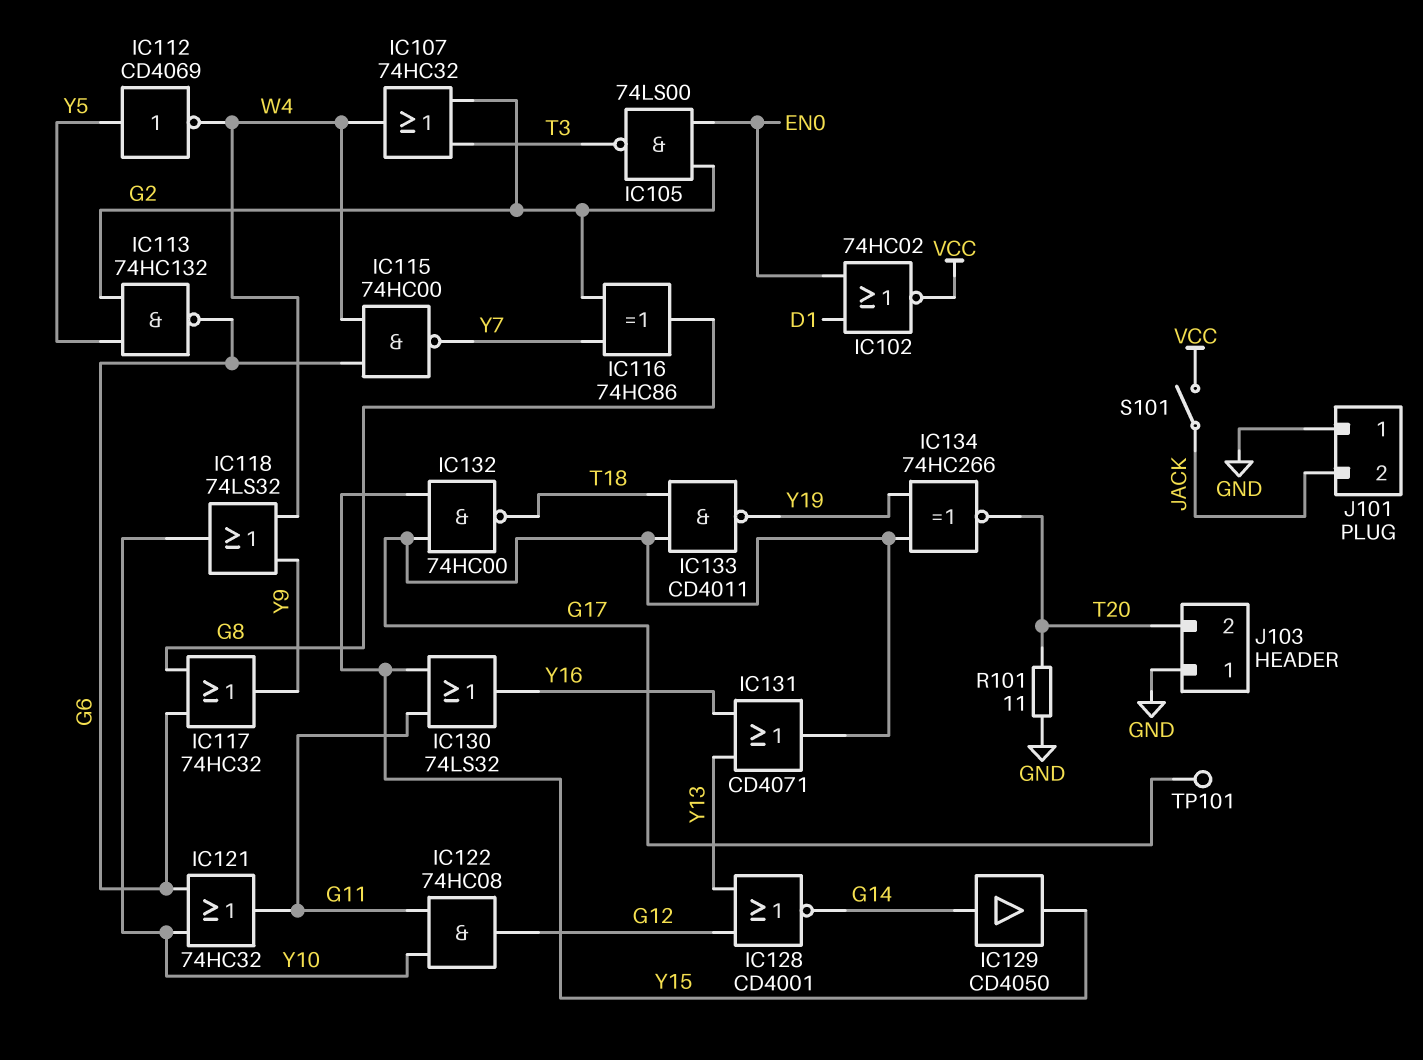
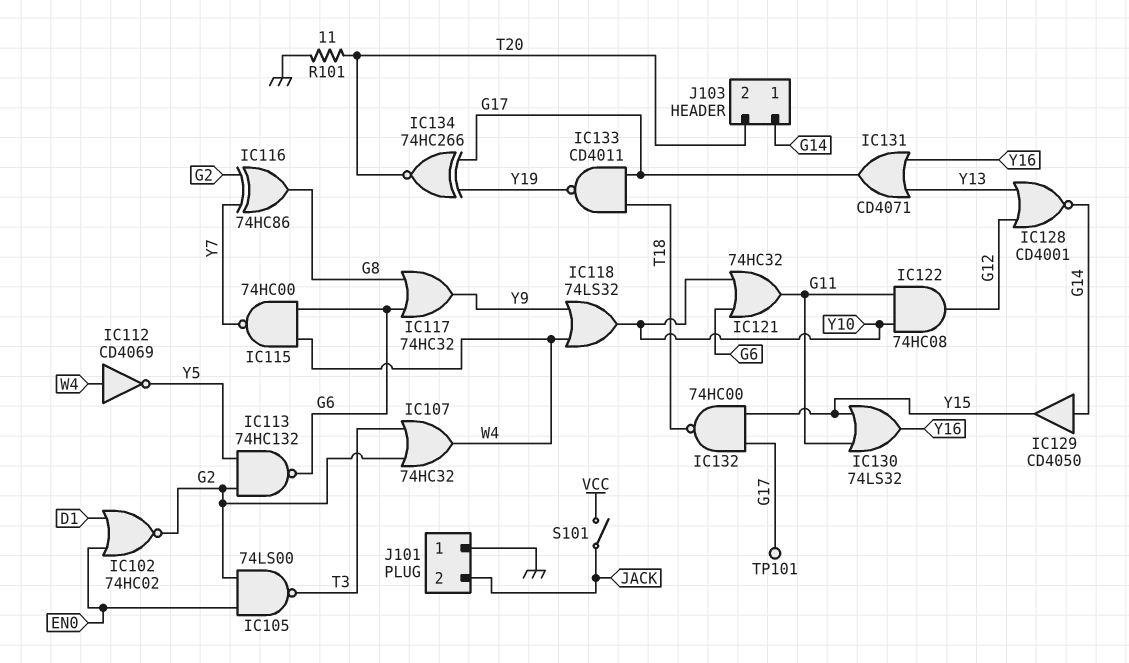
IC102: NOR 74HC02 (in D1, in EN0, out VCC) -> NOR 74HC02 (in D1, in EN0, out G2)
IC112: NOT CD4069 (in Y5, out W4) -> NOT CD4069 (in W4, out Y5)
J103 pin 1: GND -> G14

